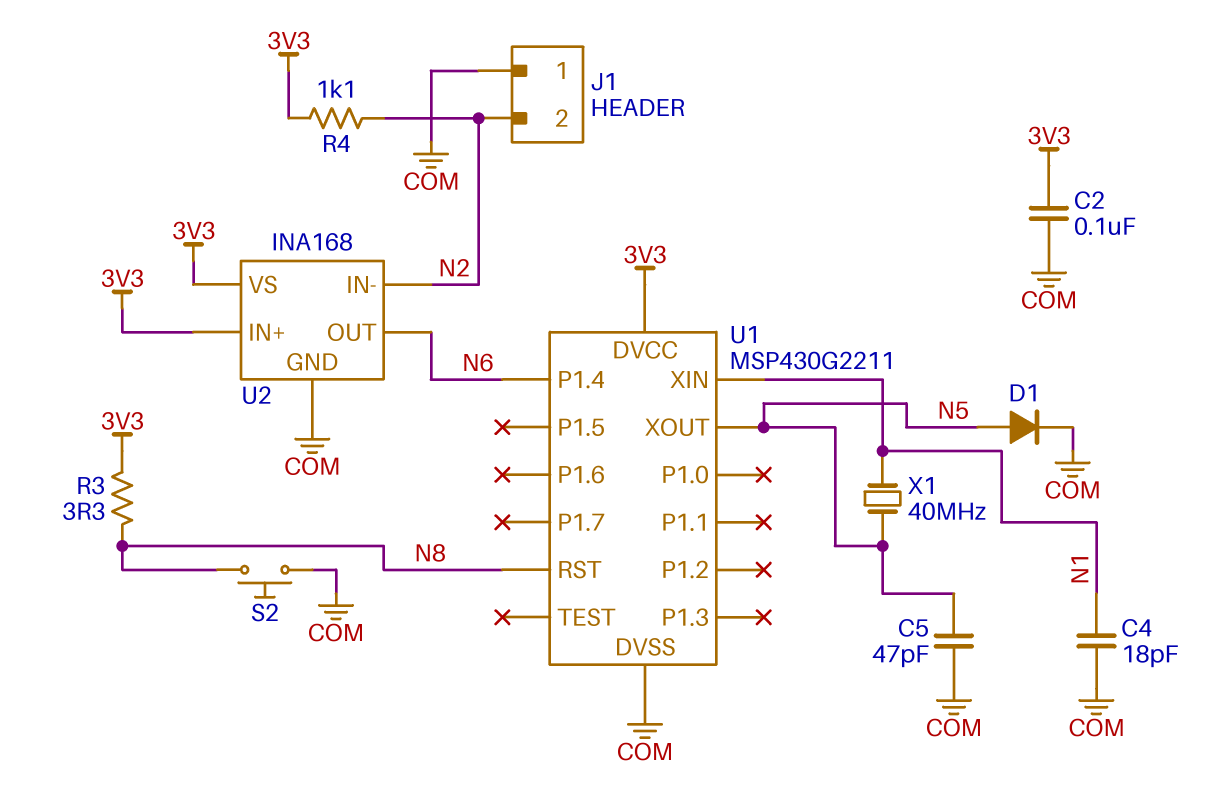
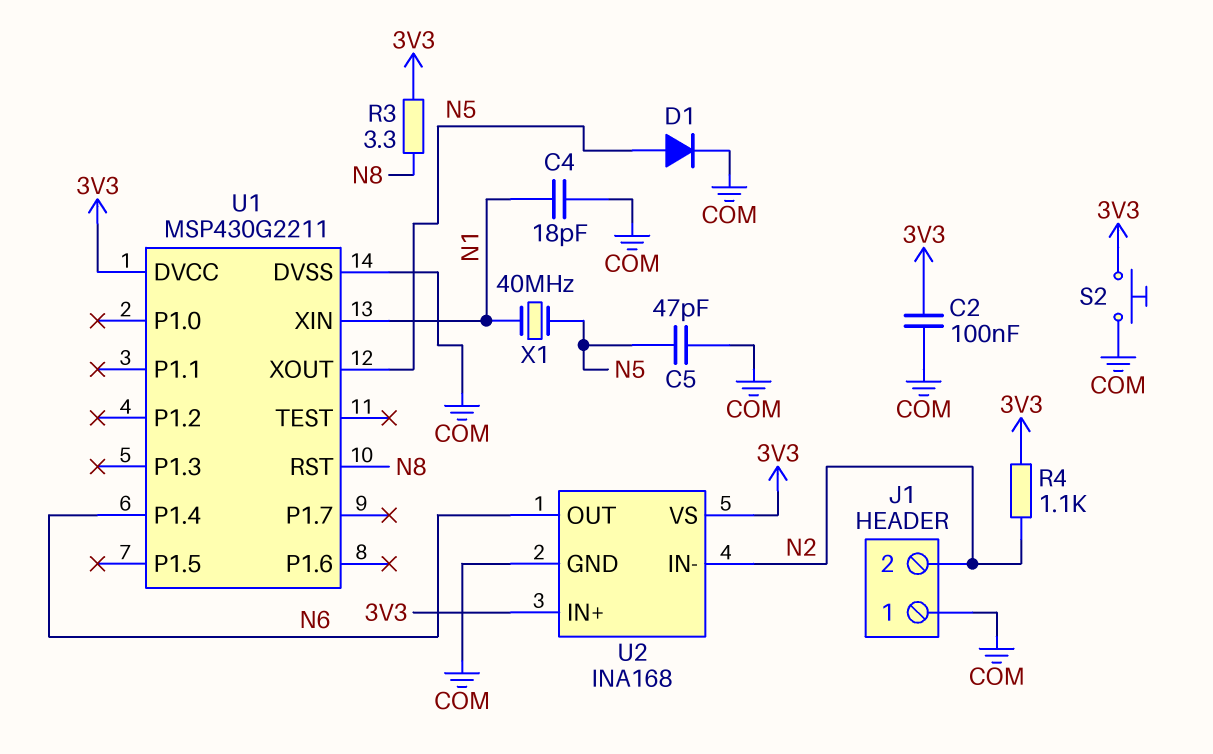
S2: button (COM, N8) -> button (3V3, COM)

